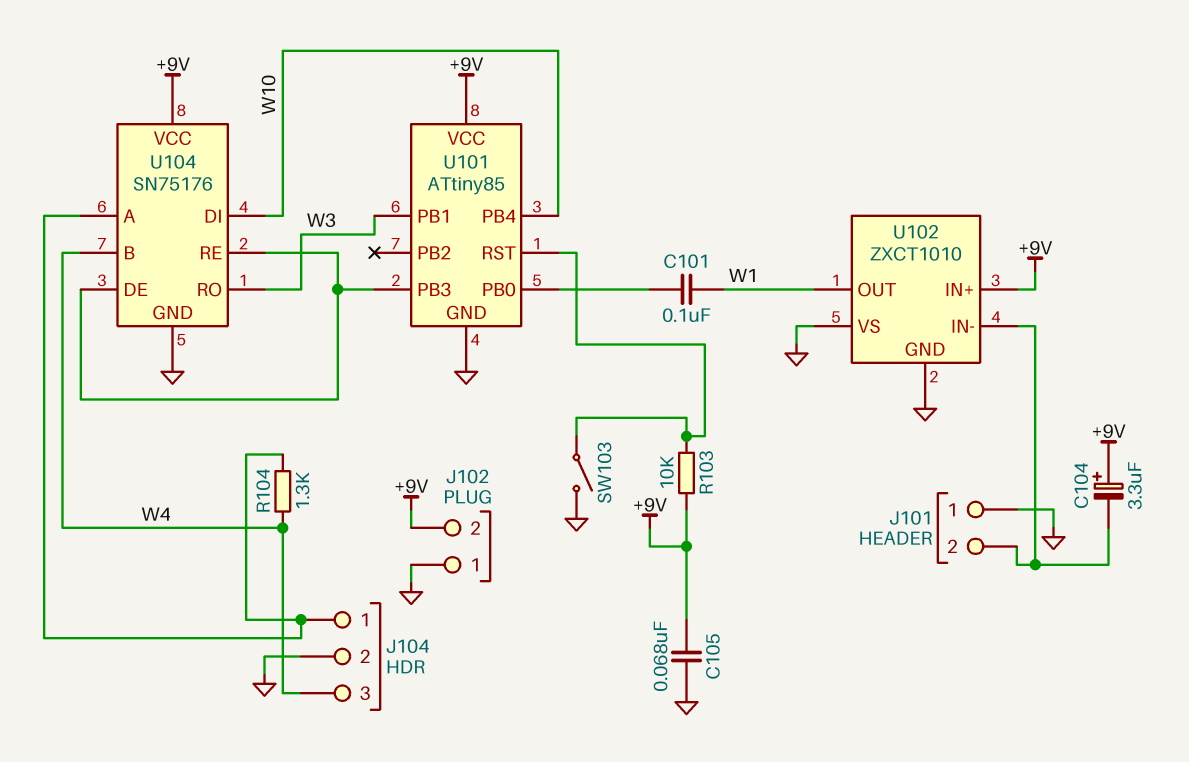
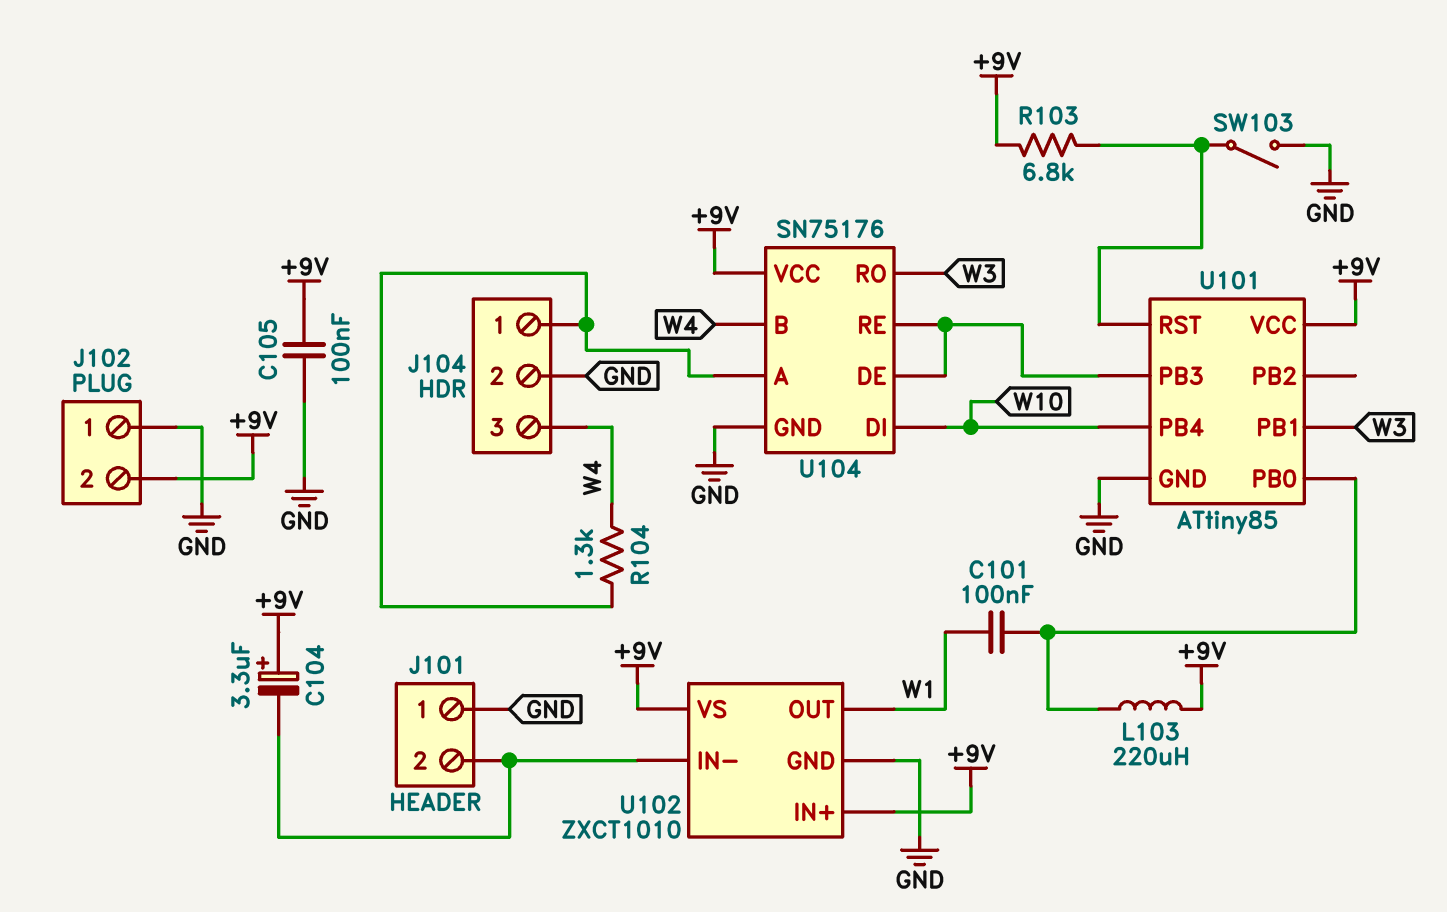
C105: 68nF (+9V, GND) -> 100nF (+9V, GND)
L103: none -> 220uH (+9V, U101/PB0)
R103: 10k (+9V, U101/RST) -> 6.8k (+9V, U101/RST)
U102 pin VS: GND -> +9V

